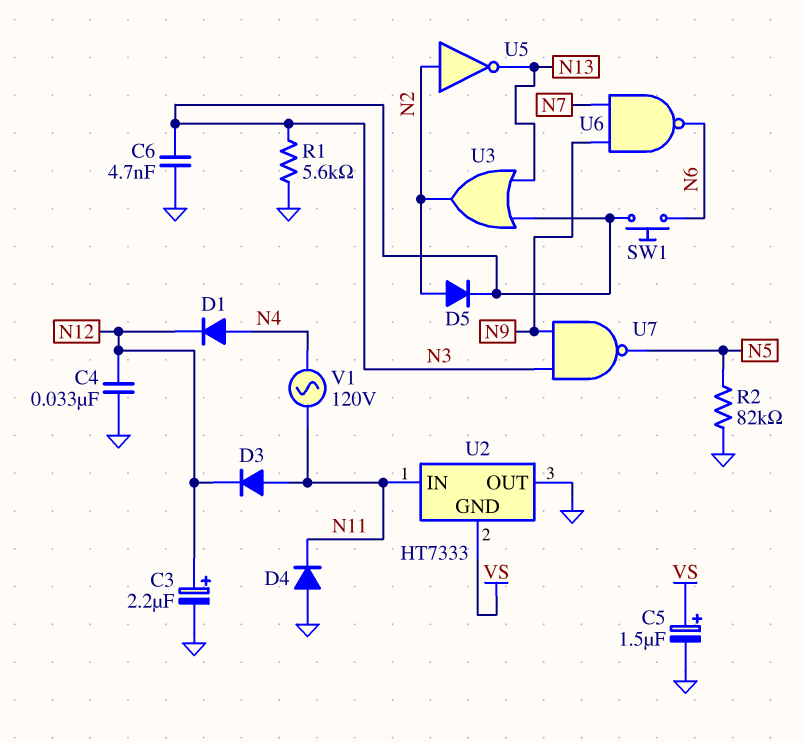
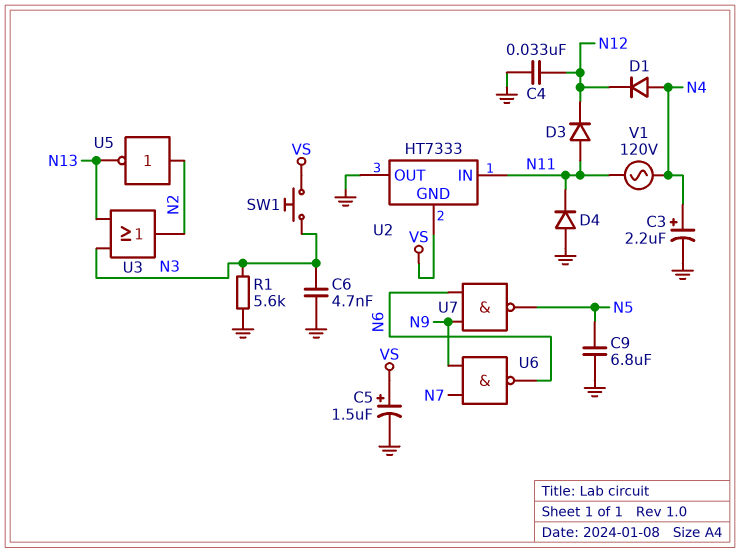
C3: 2.2uF (plus N12, minus GND) -> 2.2uF (plus N4, minus GND)
C9: none -> 6.8uF (GND, N5)
D5: diode (A N2, K N3) -> none
R2: 82k (GND, N5) -> none
SW1: button (N3, N6) -> button (N3, VS)
U7: NAND (in N3, in N9, out N5) -> NAND (in N6, in N9, out N5)

